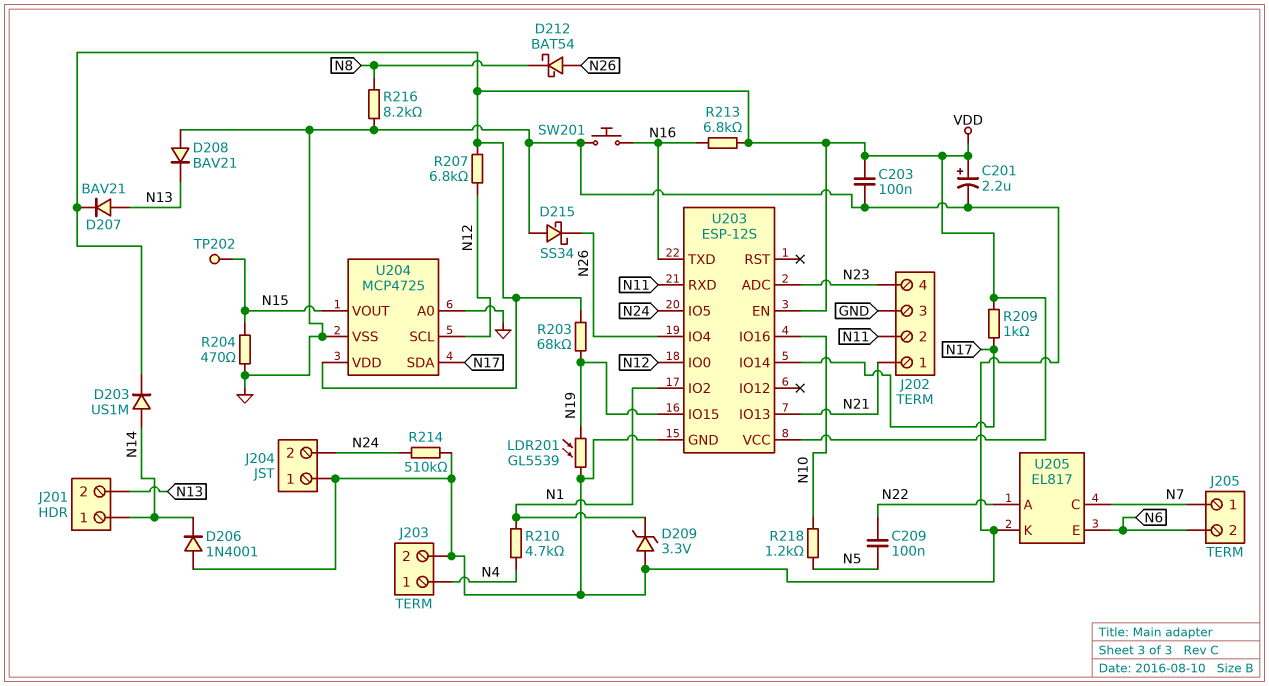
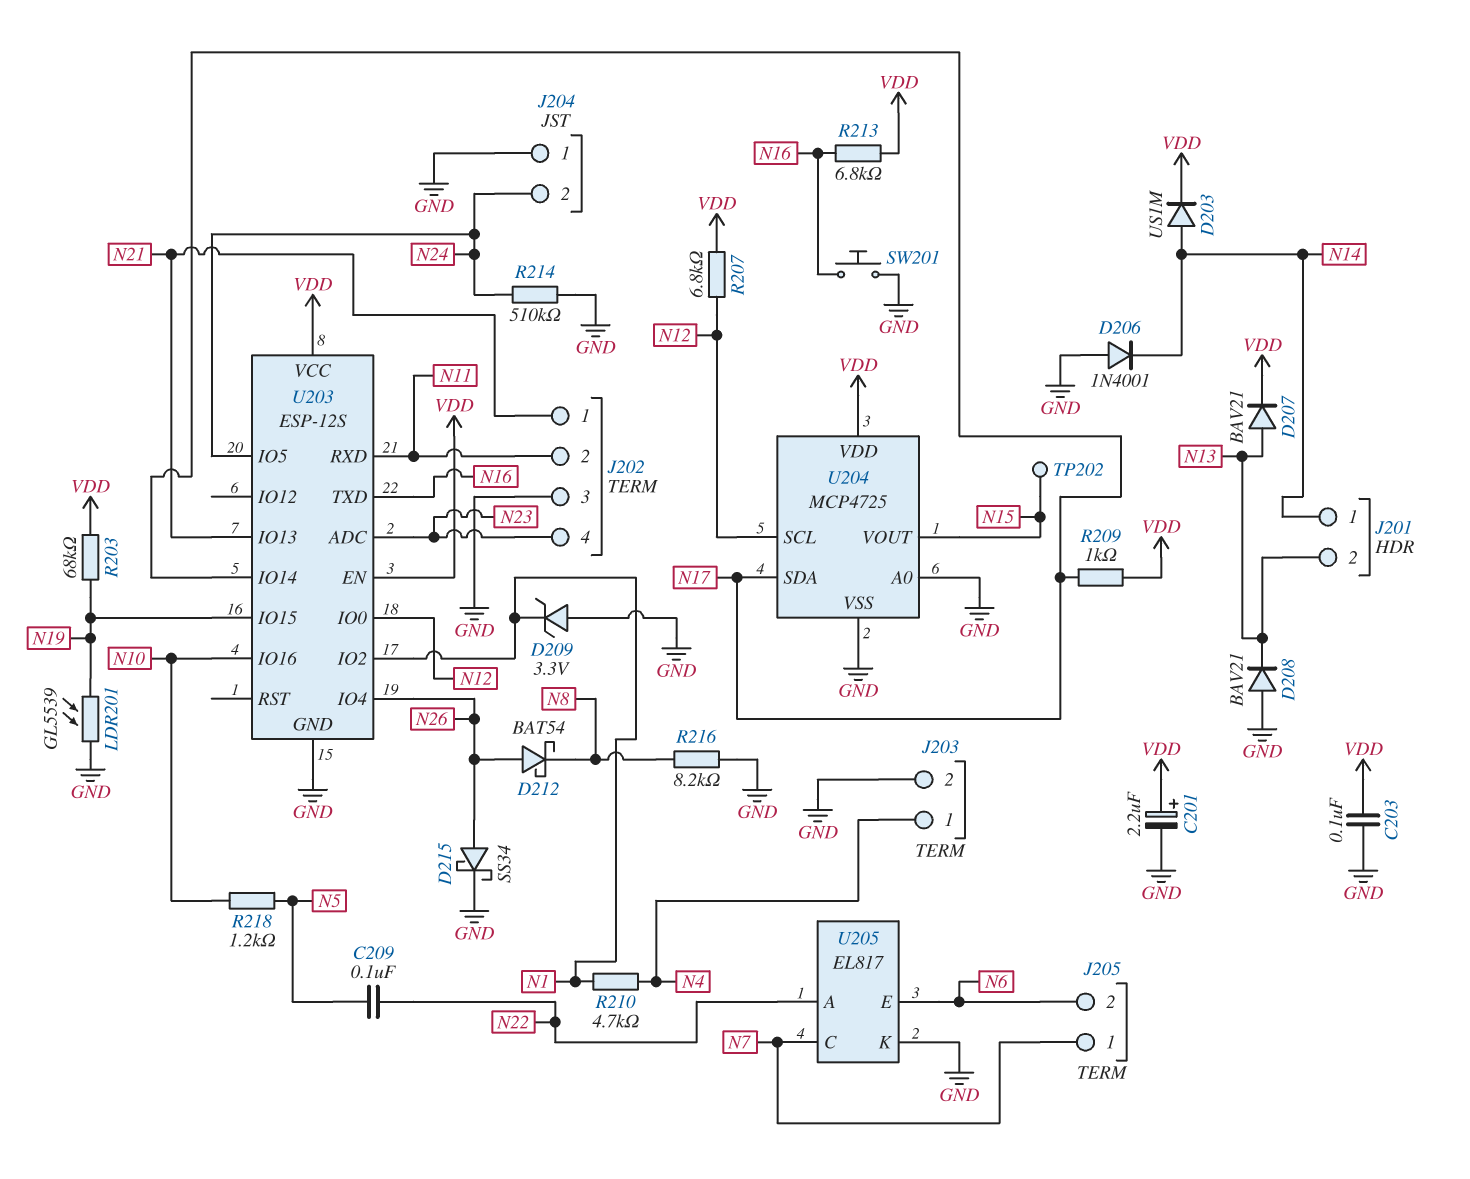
D215: schottky SS34 (A GND, K N26) -> schottky SS34 (A N26, K GND)
R204: 470 (GND, N15) -> none

